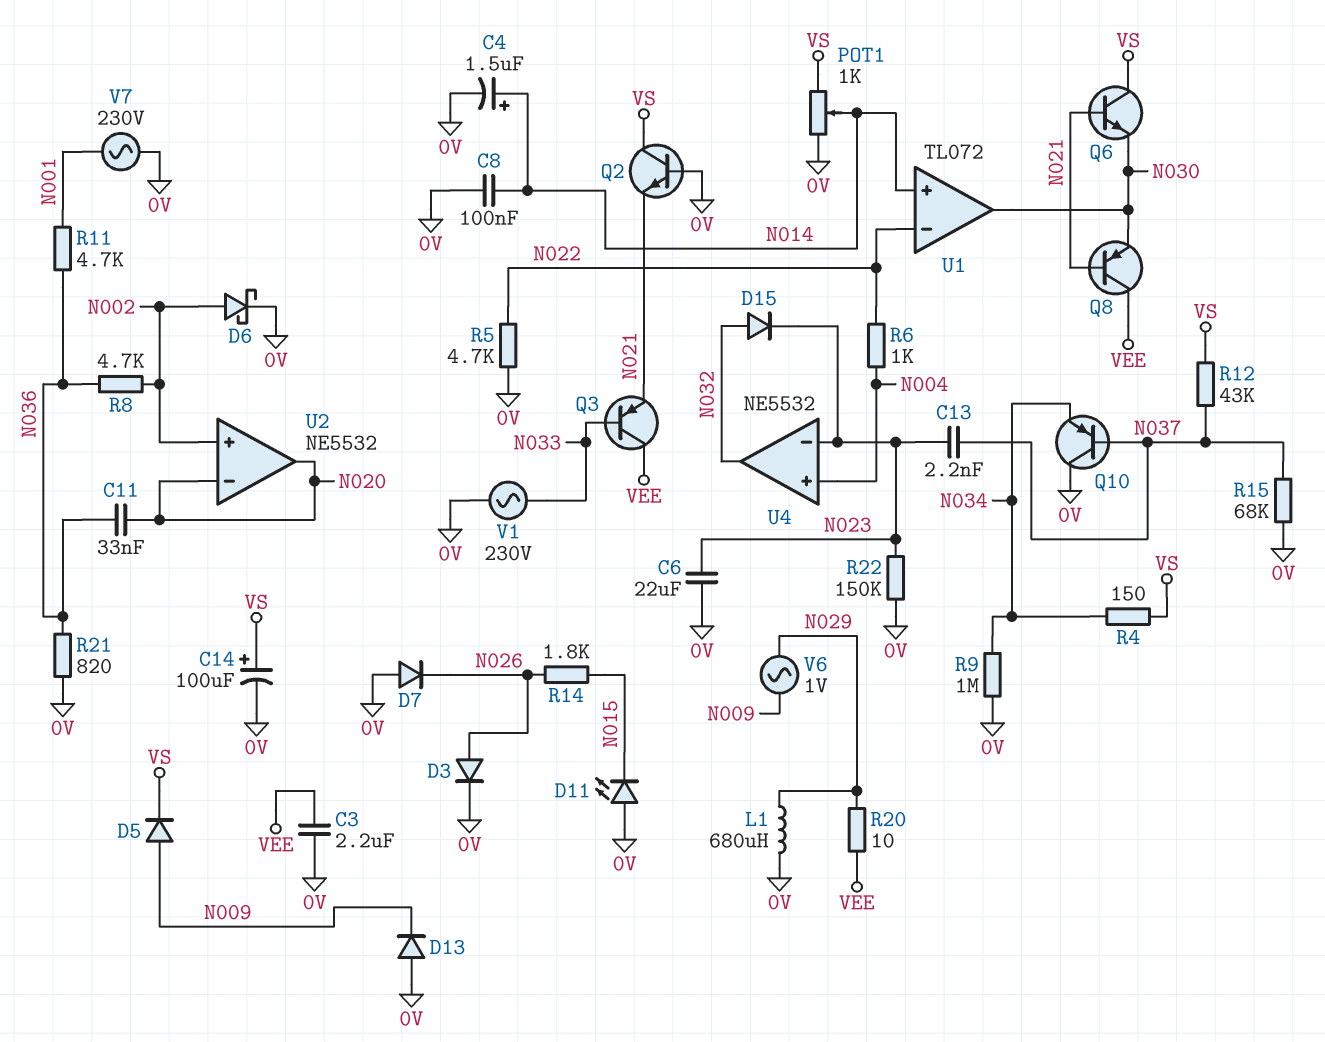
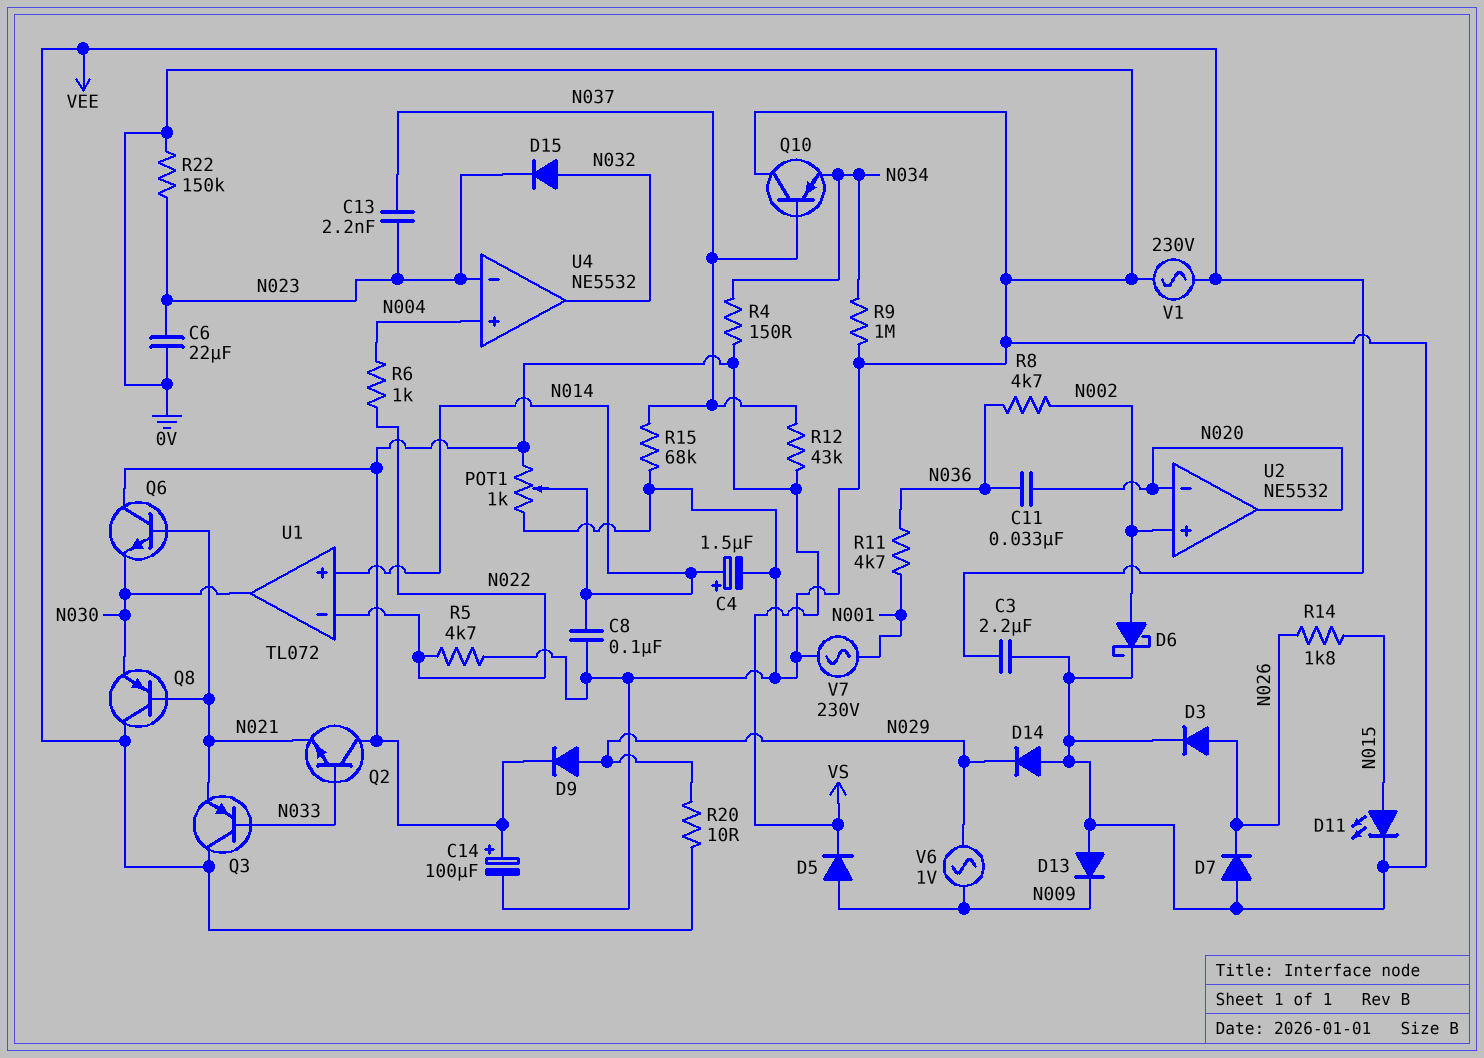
D9: none -> diode (A N029, K VS)
D11: LED (A 0V, K N015) -> LED (A N015, K 0V)
D14: none -> diode (A 0V, K N029)
L1: 680uH (0V, N029) -> none
Q2: NPN (B 0V, C VS, E N021) -> NPN (B N033, C VS, E N021)
R21: 820 (0V, N036) -> none
V1: AC 230V (0V, N033) -> AC 230V (0V, VEE)

